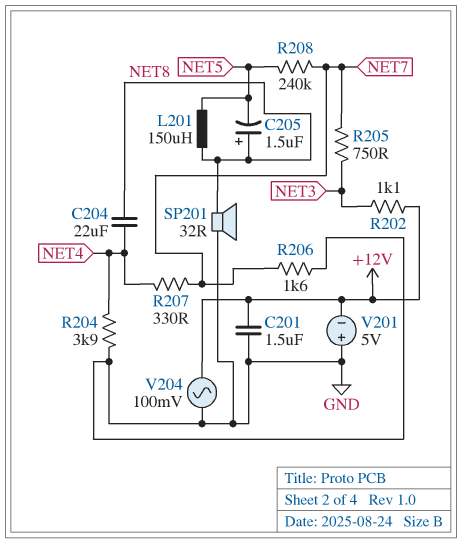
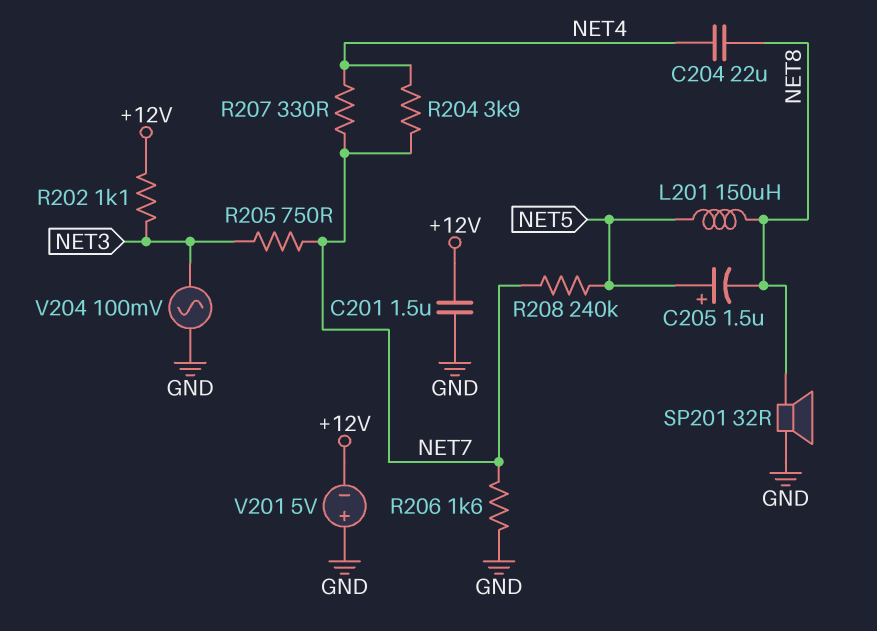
C205: 1.5uF (plus NET8, minus NET5) -> 1.5uF (plus NET5, minus NET8)
R204: 3.9k (GND, NET4) -> 3.9k (NET4, NET7)
V204: AC 100mV (+12V, GND) -> AC 100mV (GND, NET3)

